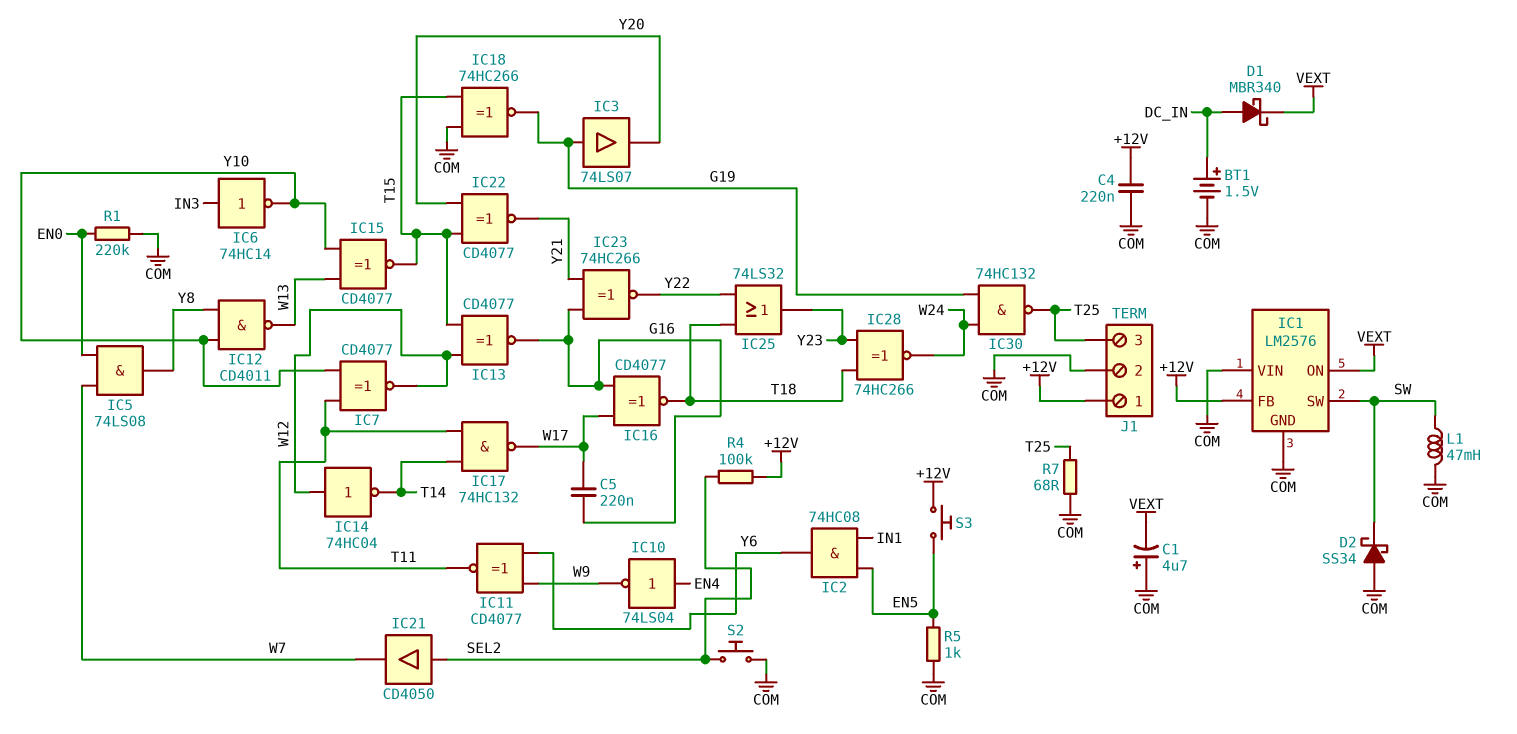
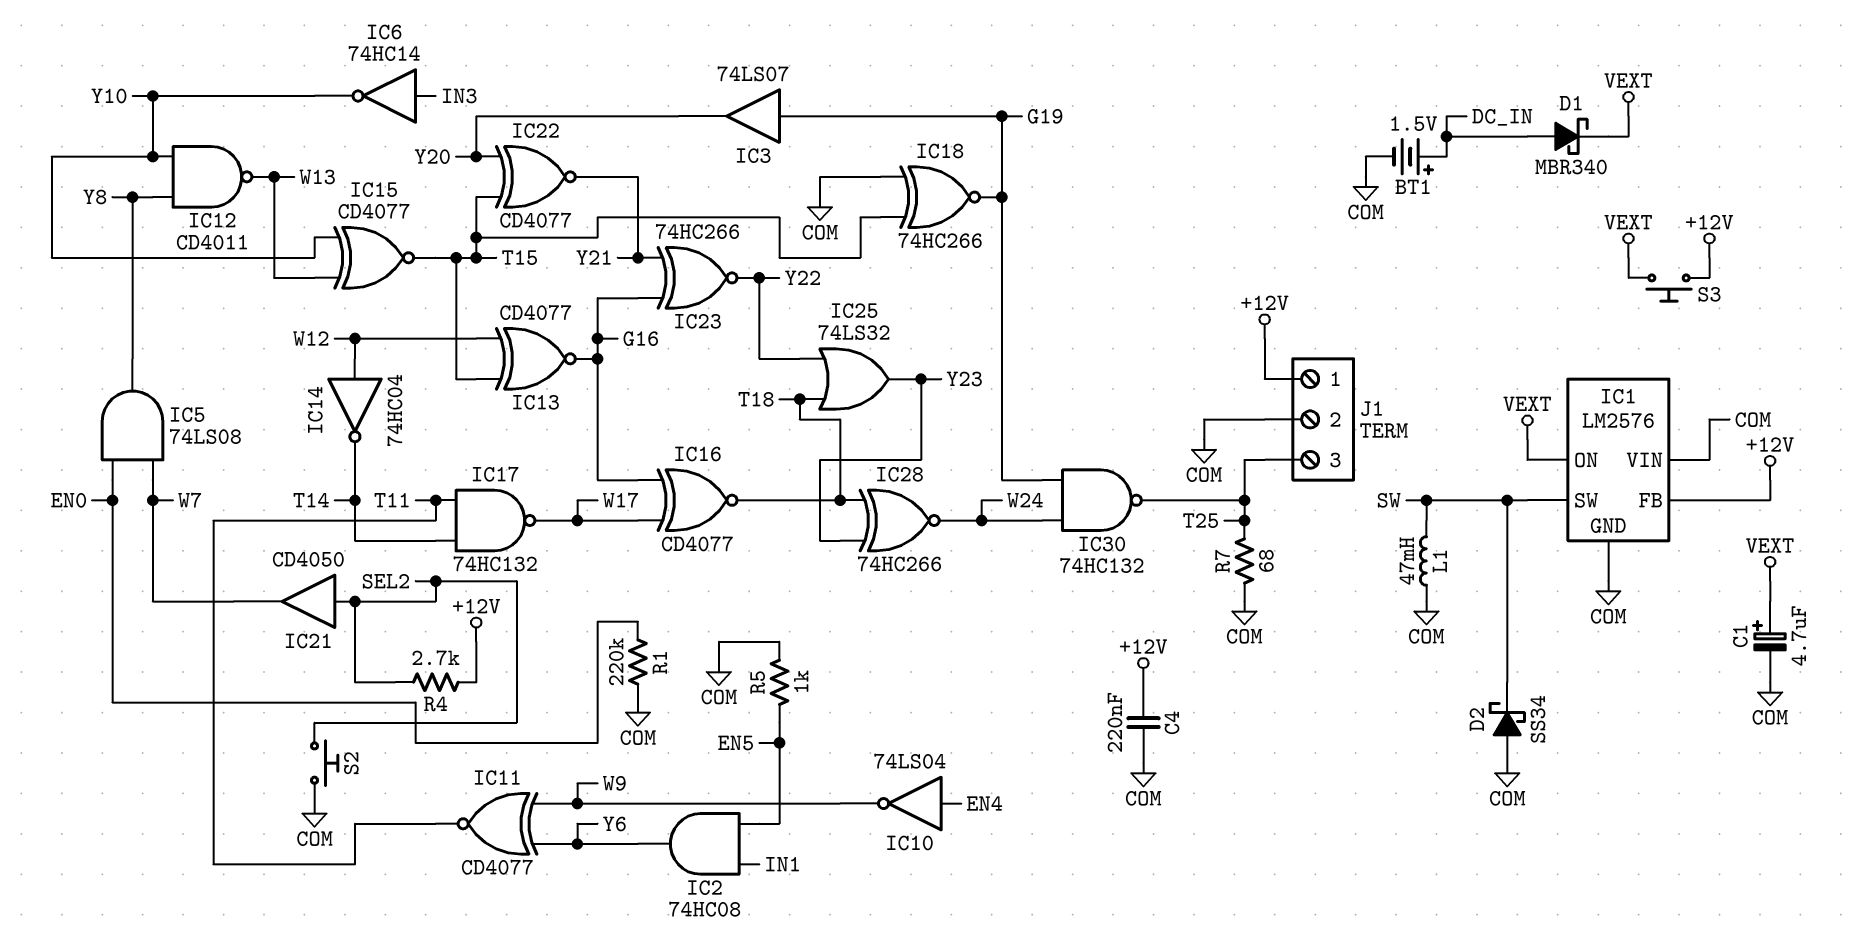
C1: 4.7uF (plus COM, minus VEXT) -> 4.7uF (plus VEXT, minus COM)
C5: 220nF (G16, W17) -> none
IC7: XNOR CD4077 (in T11, in Y10, out W12) -> none
R4: 100k (+12V, SEL2) -> 2.7k (+12V, SEL2)
S3: button (+12V, EN5) -> button (+12V, VEXT)

